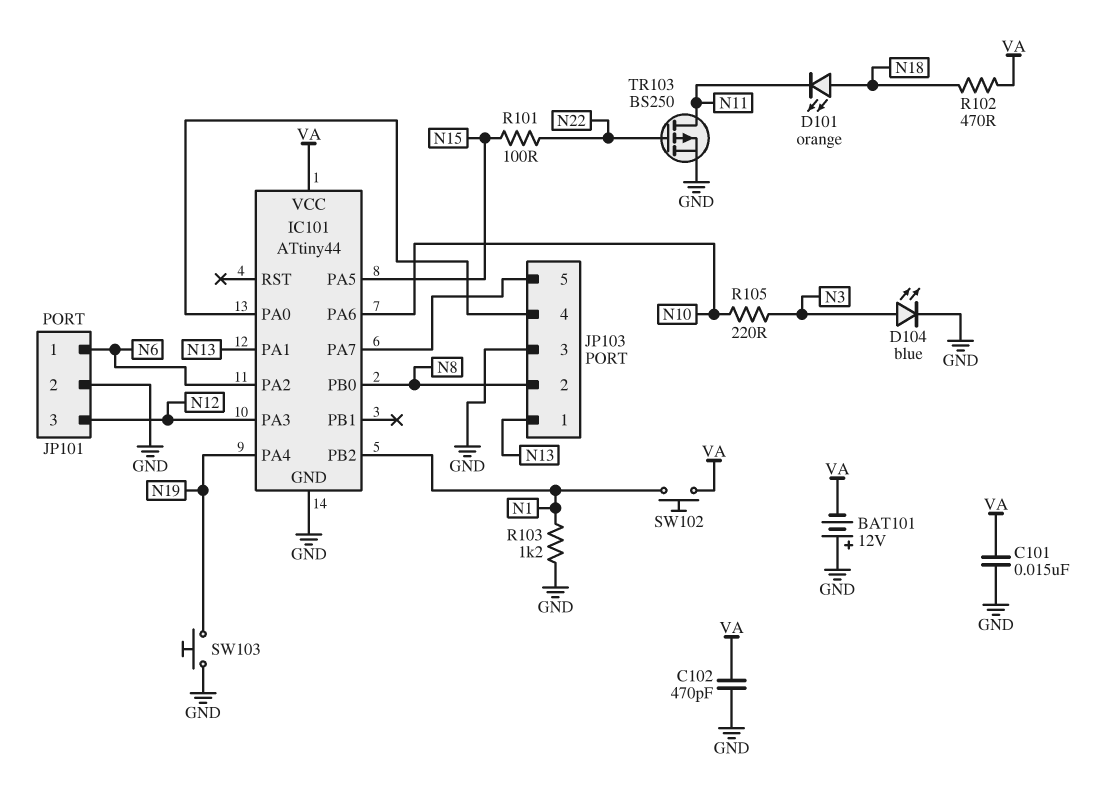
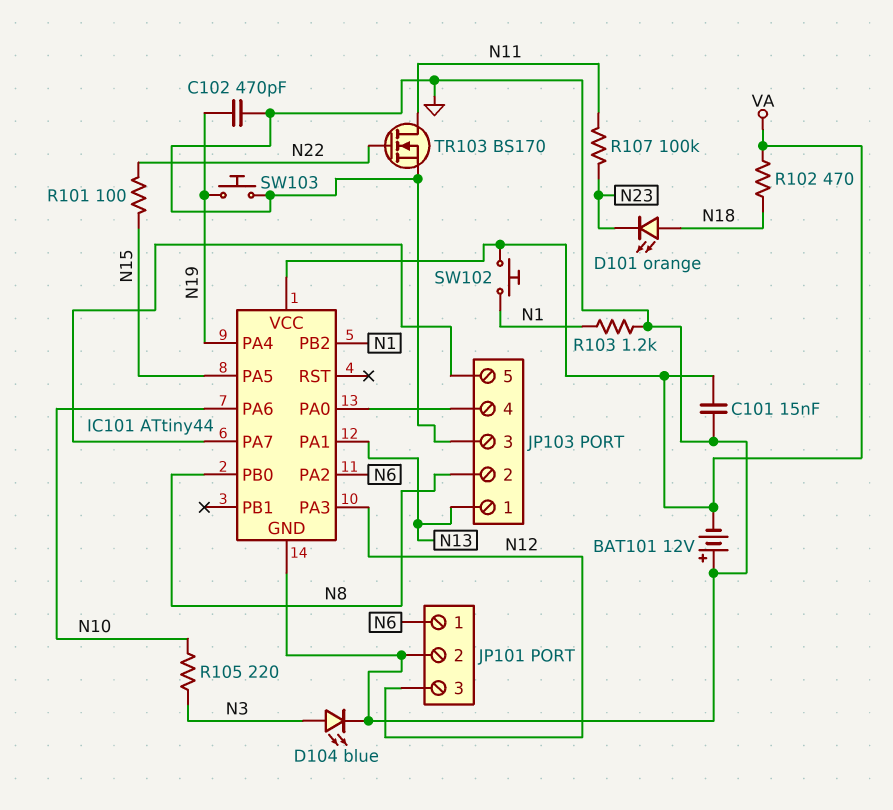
C102: 470pF (GND, VA) -> 470pF (GND, N19)
D101: LED orange (A N18, K N11) -> LED orange (A N18, K N23)
R107: none -> 100k (N11, N23)
TR103: PMOS BS250 (G N22, D N11, S GND) -> NMOS BS170 (G N22, D N11, S GND)

